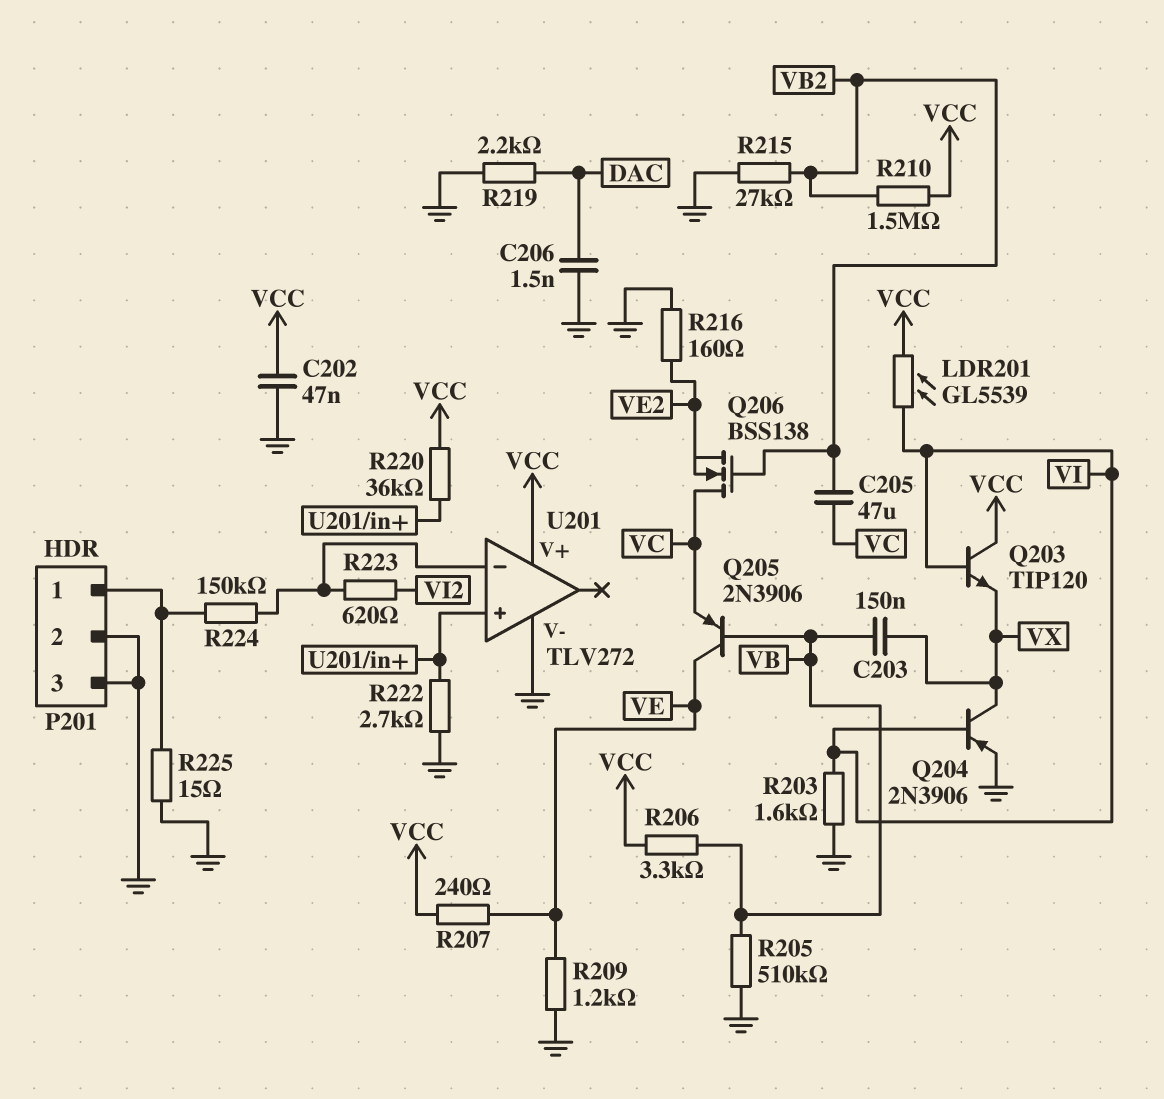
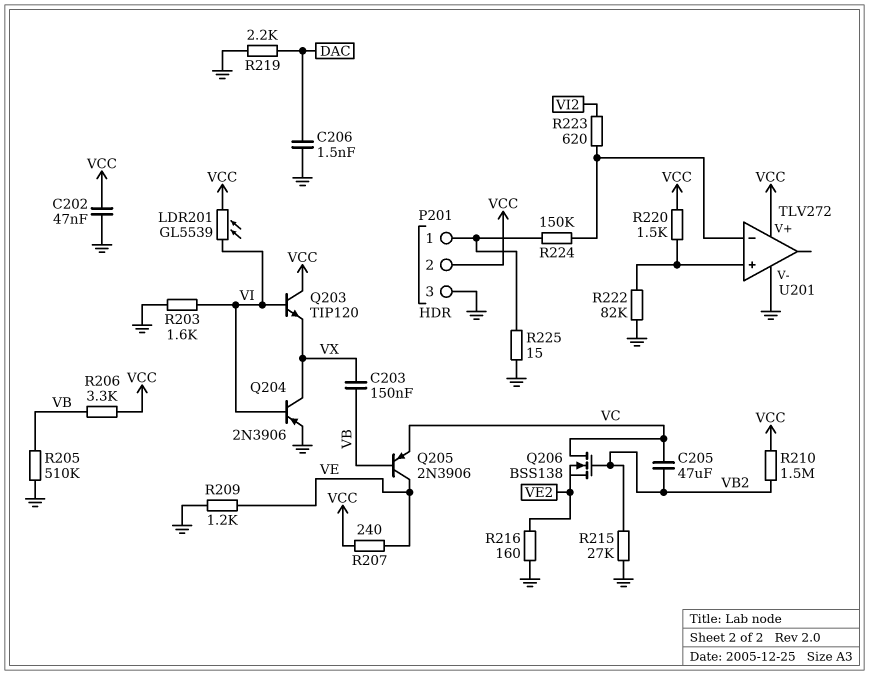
P201 pin 2: GND -> VCC
R220: 36k (U201/in+, VCC) -> 1.5k (U201/in+, VCC)
R222: 2.7k (GND, U201/in+) -> 82k (GND, U201/in+)

